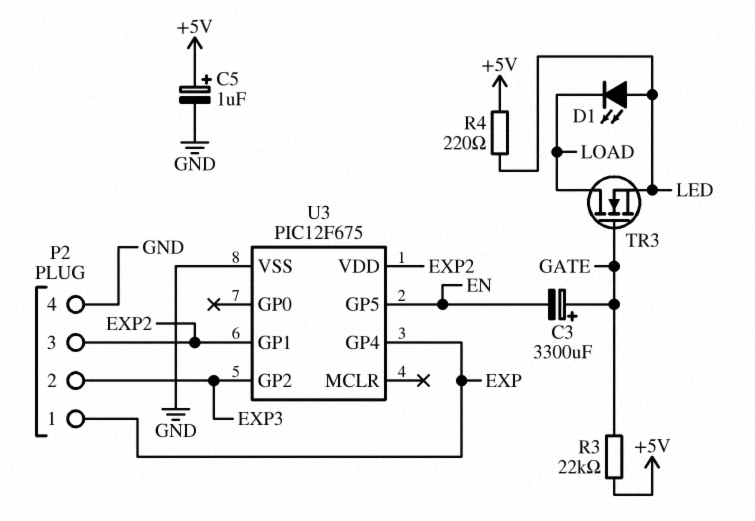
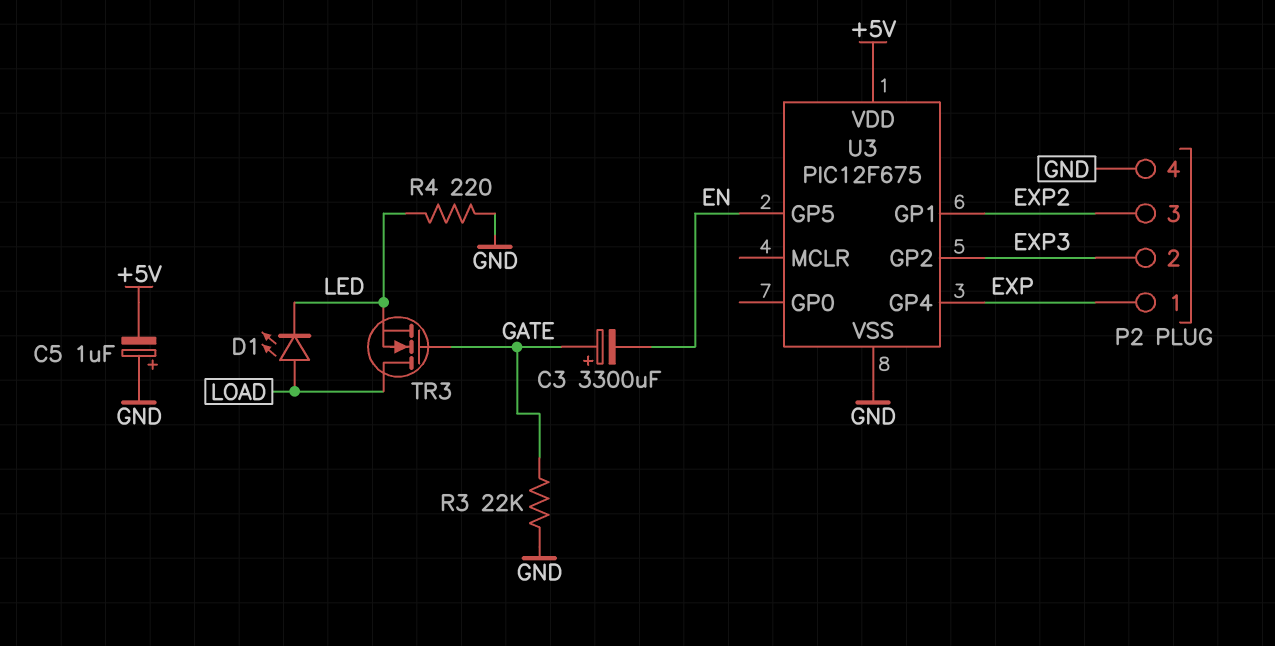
C5: 1uF (plus +5V, minus GND) -> 1uF (plus GND, minus +5V)
D1: LED (A LED, K LOAD) -> LED (A LOAD, K LED)
R3: 22k (+5V, GATE) -> 22k (GATE, GND)
R4: 220 (+5V, LED) -> 220 (GND, LED)
U3 pin VDD: EXP2 -> +5V

